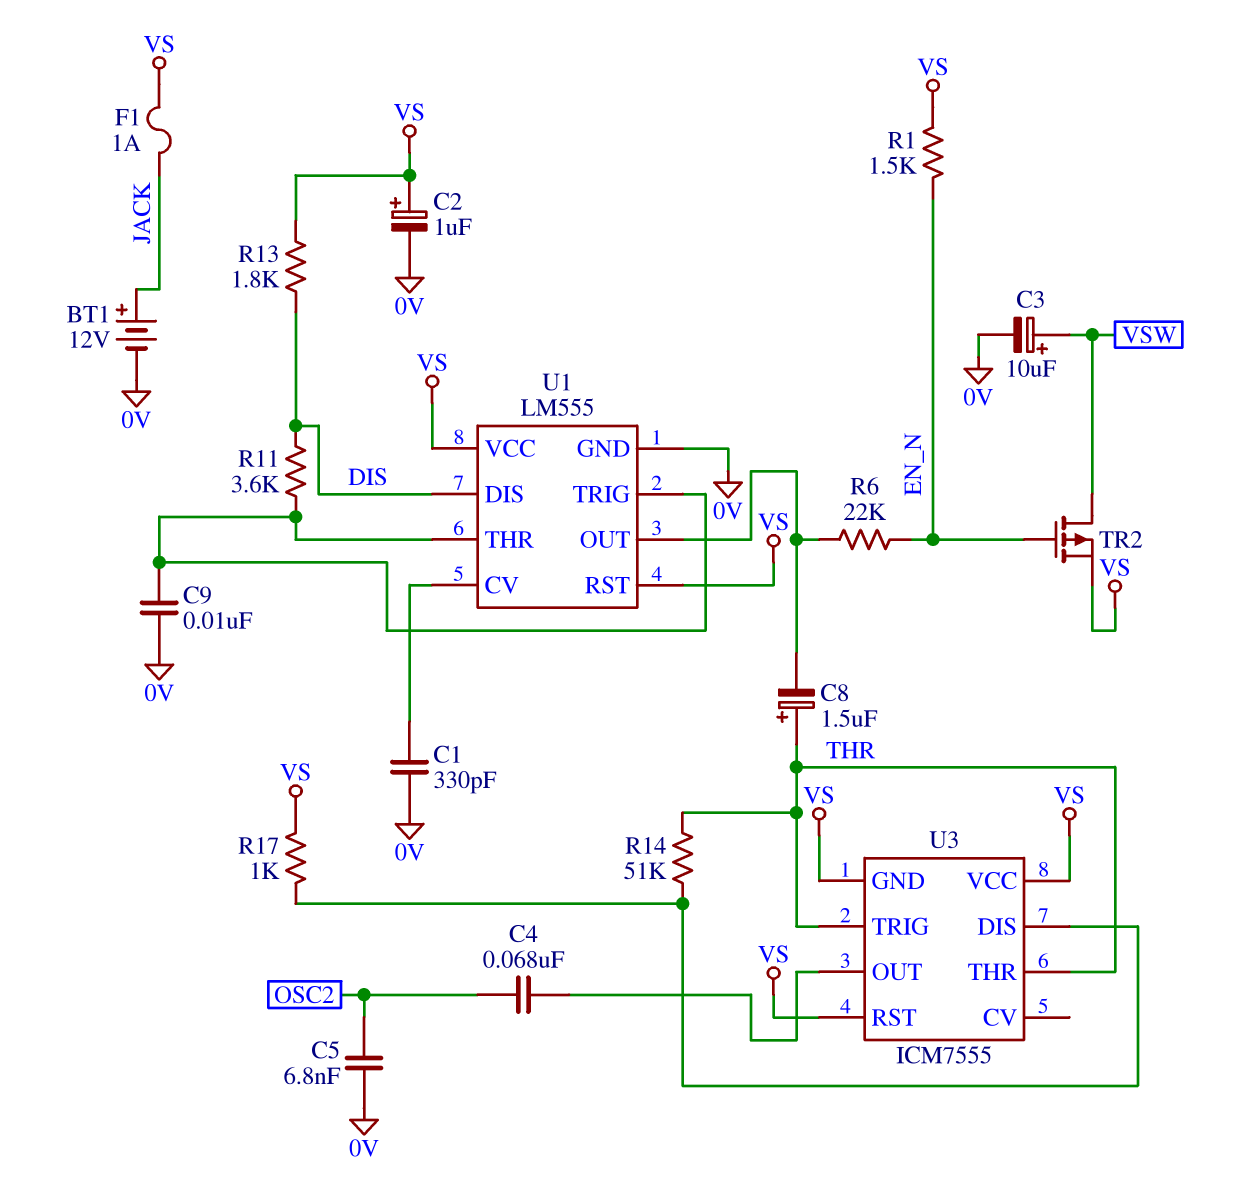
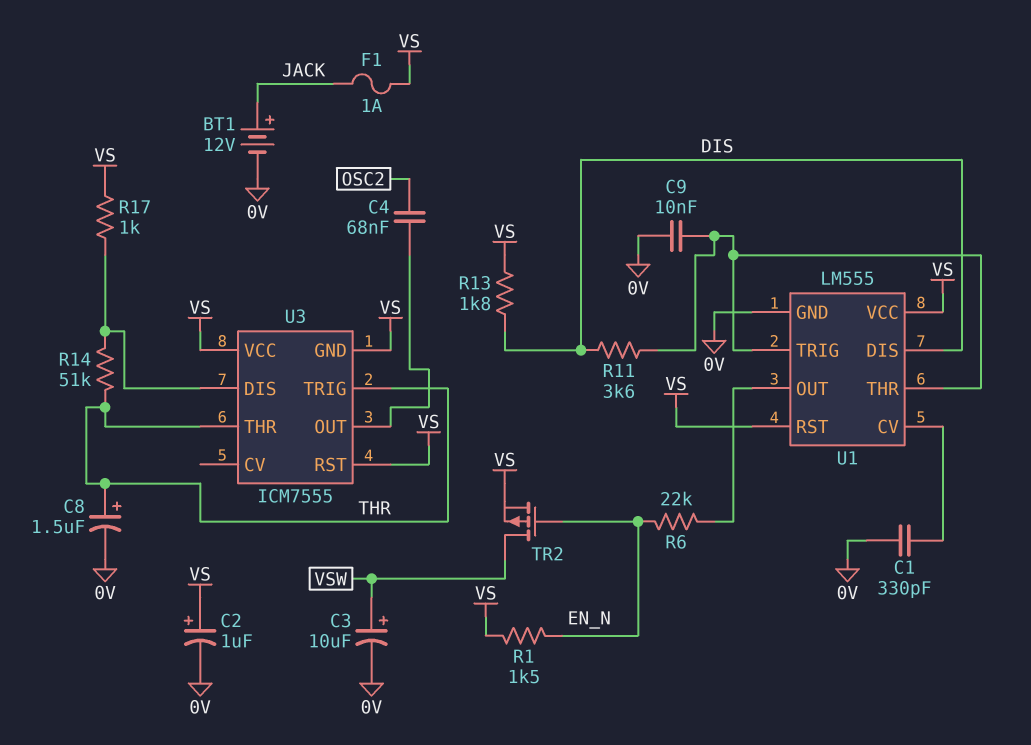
C5: 6.8nF (0V, OSC2) -> none
C8: 1.5uF (plus THR, minus U1/OUT) -> 1.5uF (plus THR, minus 0V)

